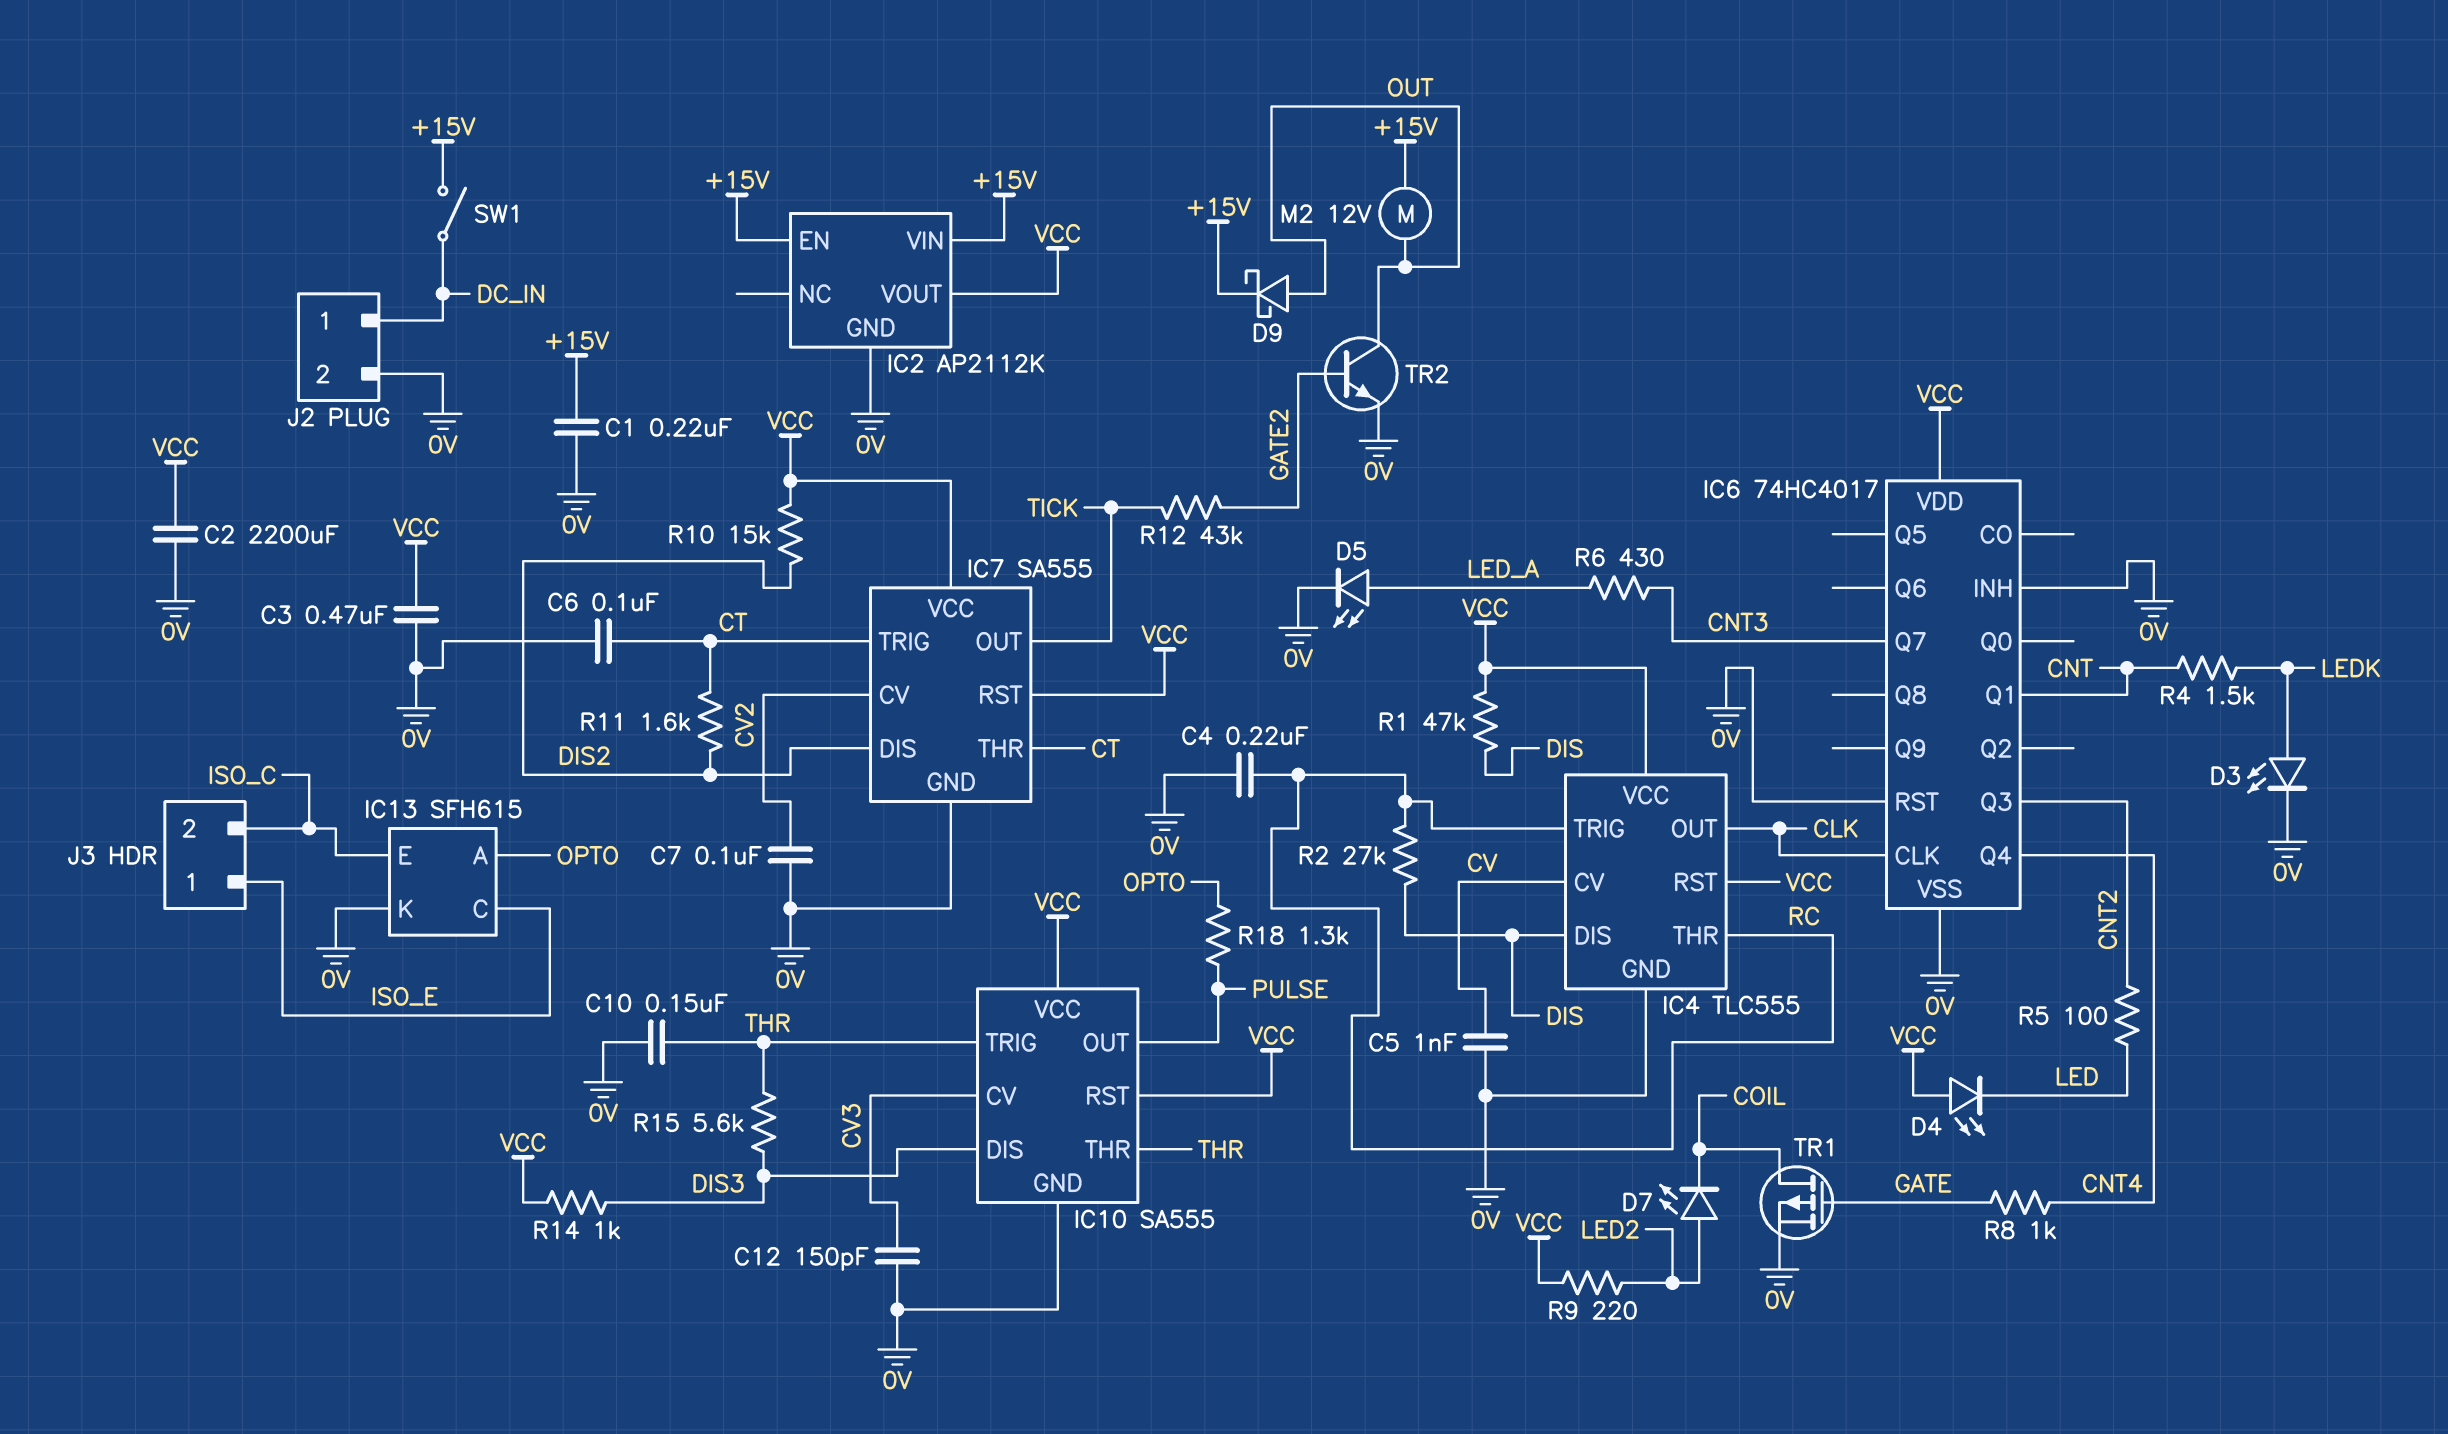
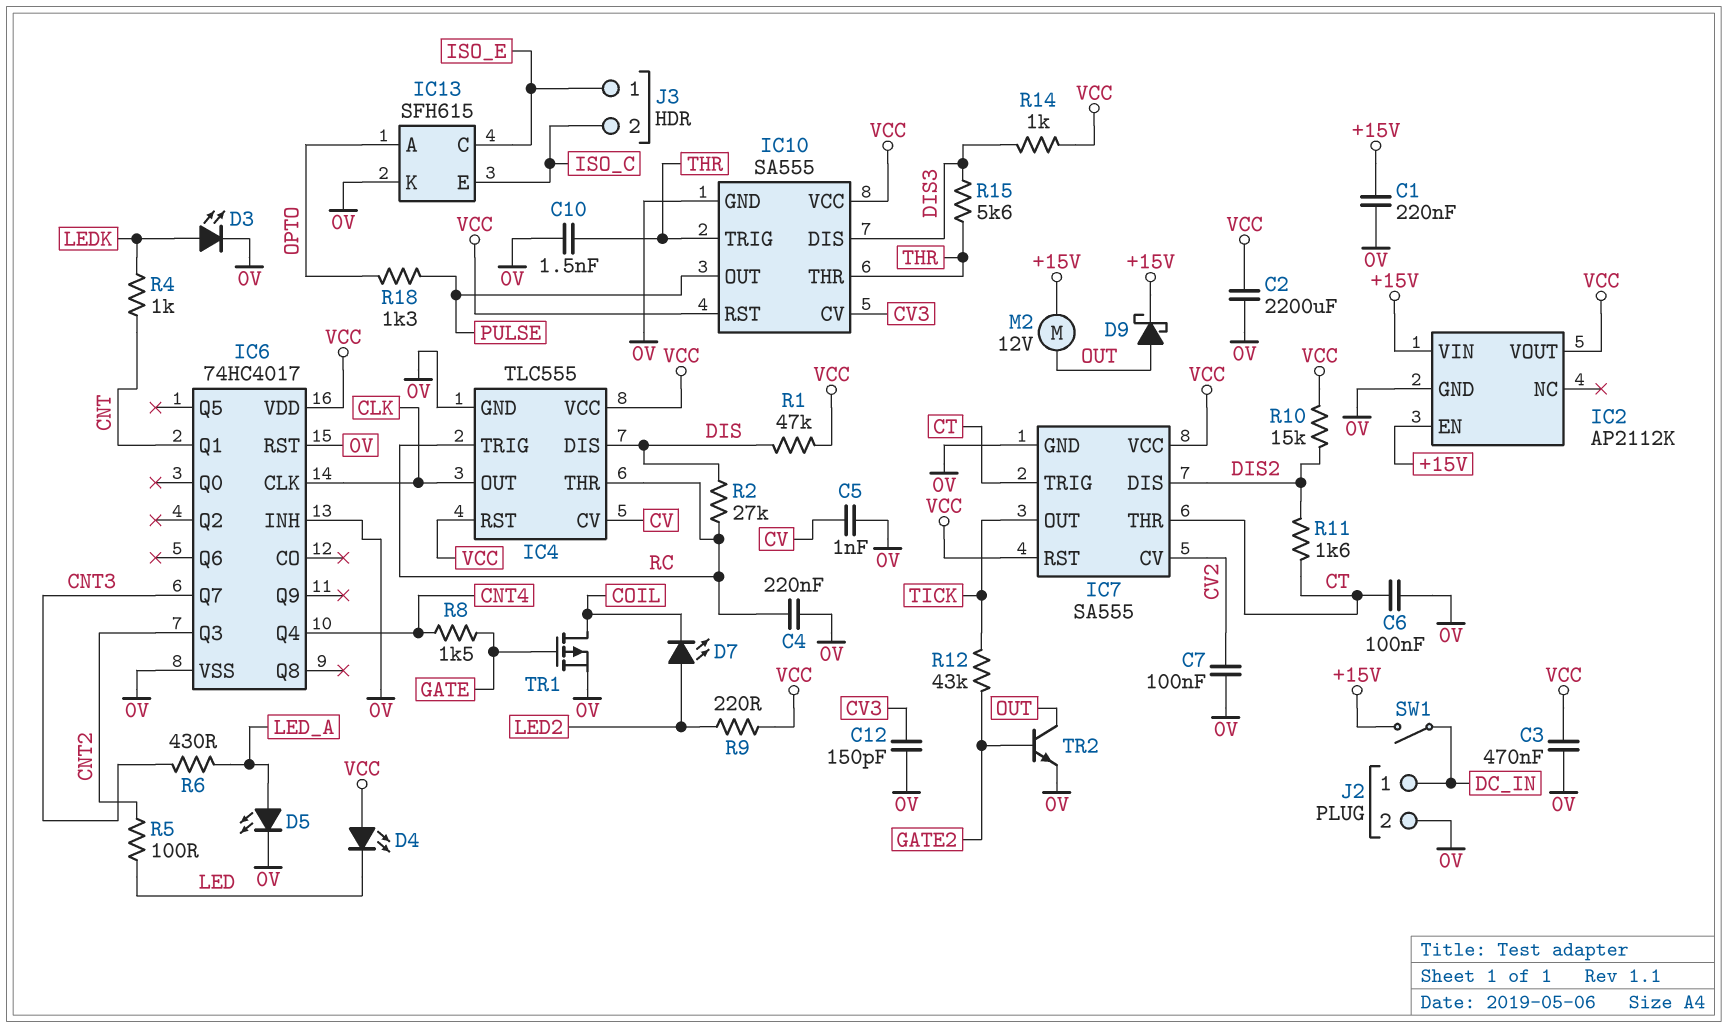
C10: 150nF (0V, THR) -> 1.5nF (0V, THR)
R4: 1.5k (CNT, LEDK) -> 1k (CNT, LEDK)
R8: 1k (CNT4, GATE) -> 1.5k (CNT4, GATE)

